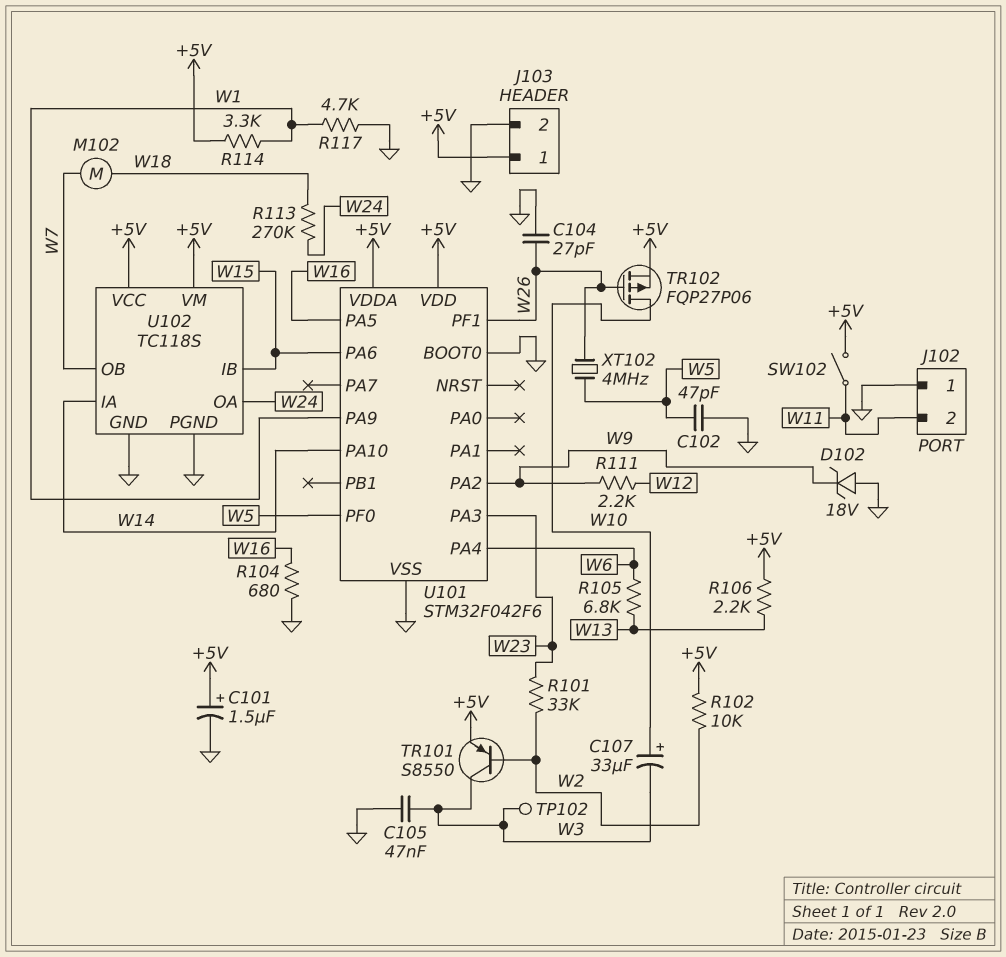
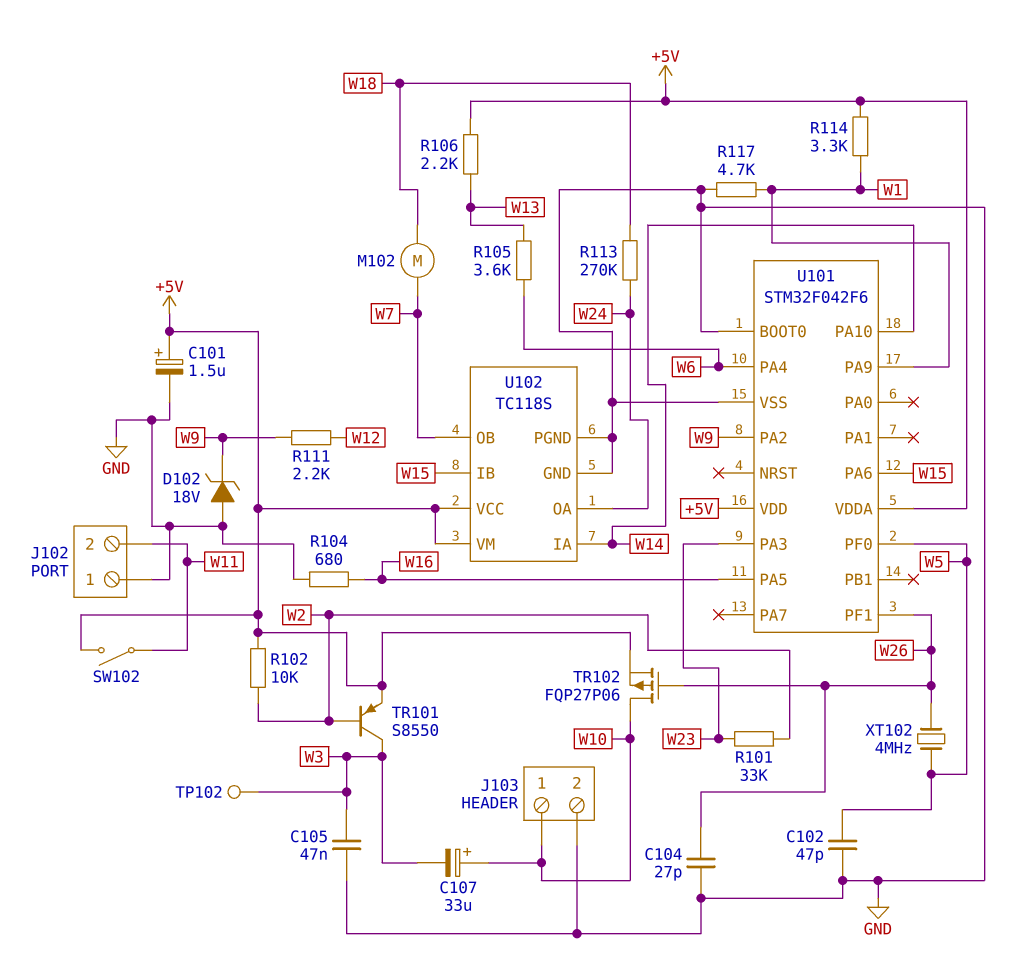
J103 pin 1: +5V -> W10
R105: 6.8k (W6, W13) -> 3.6k (W6, W13)

